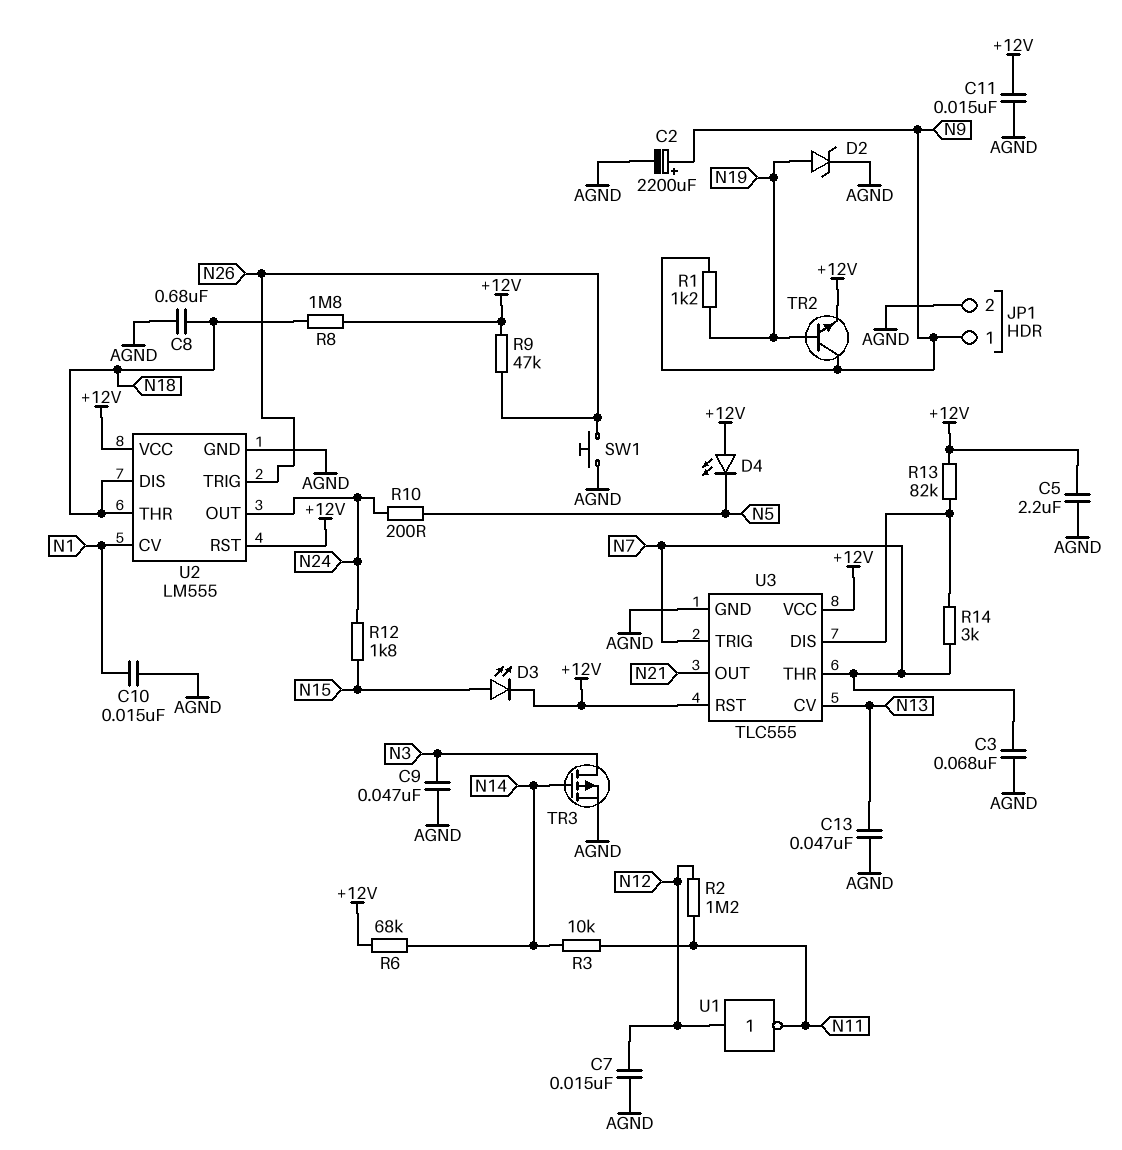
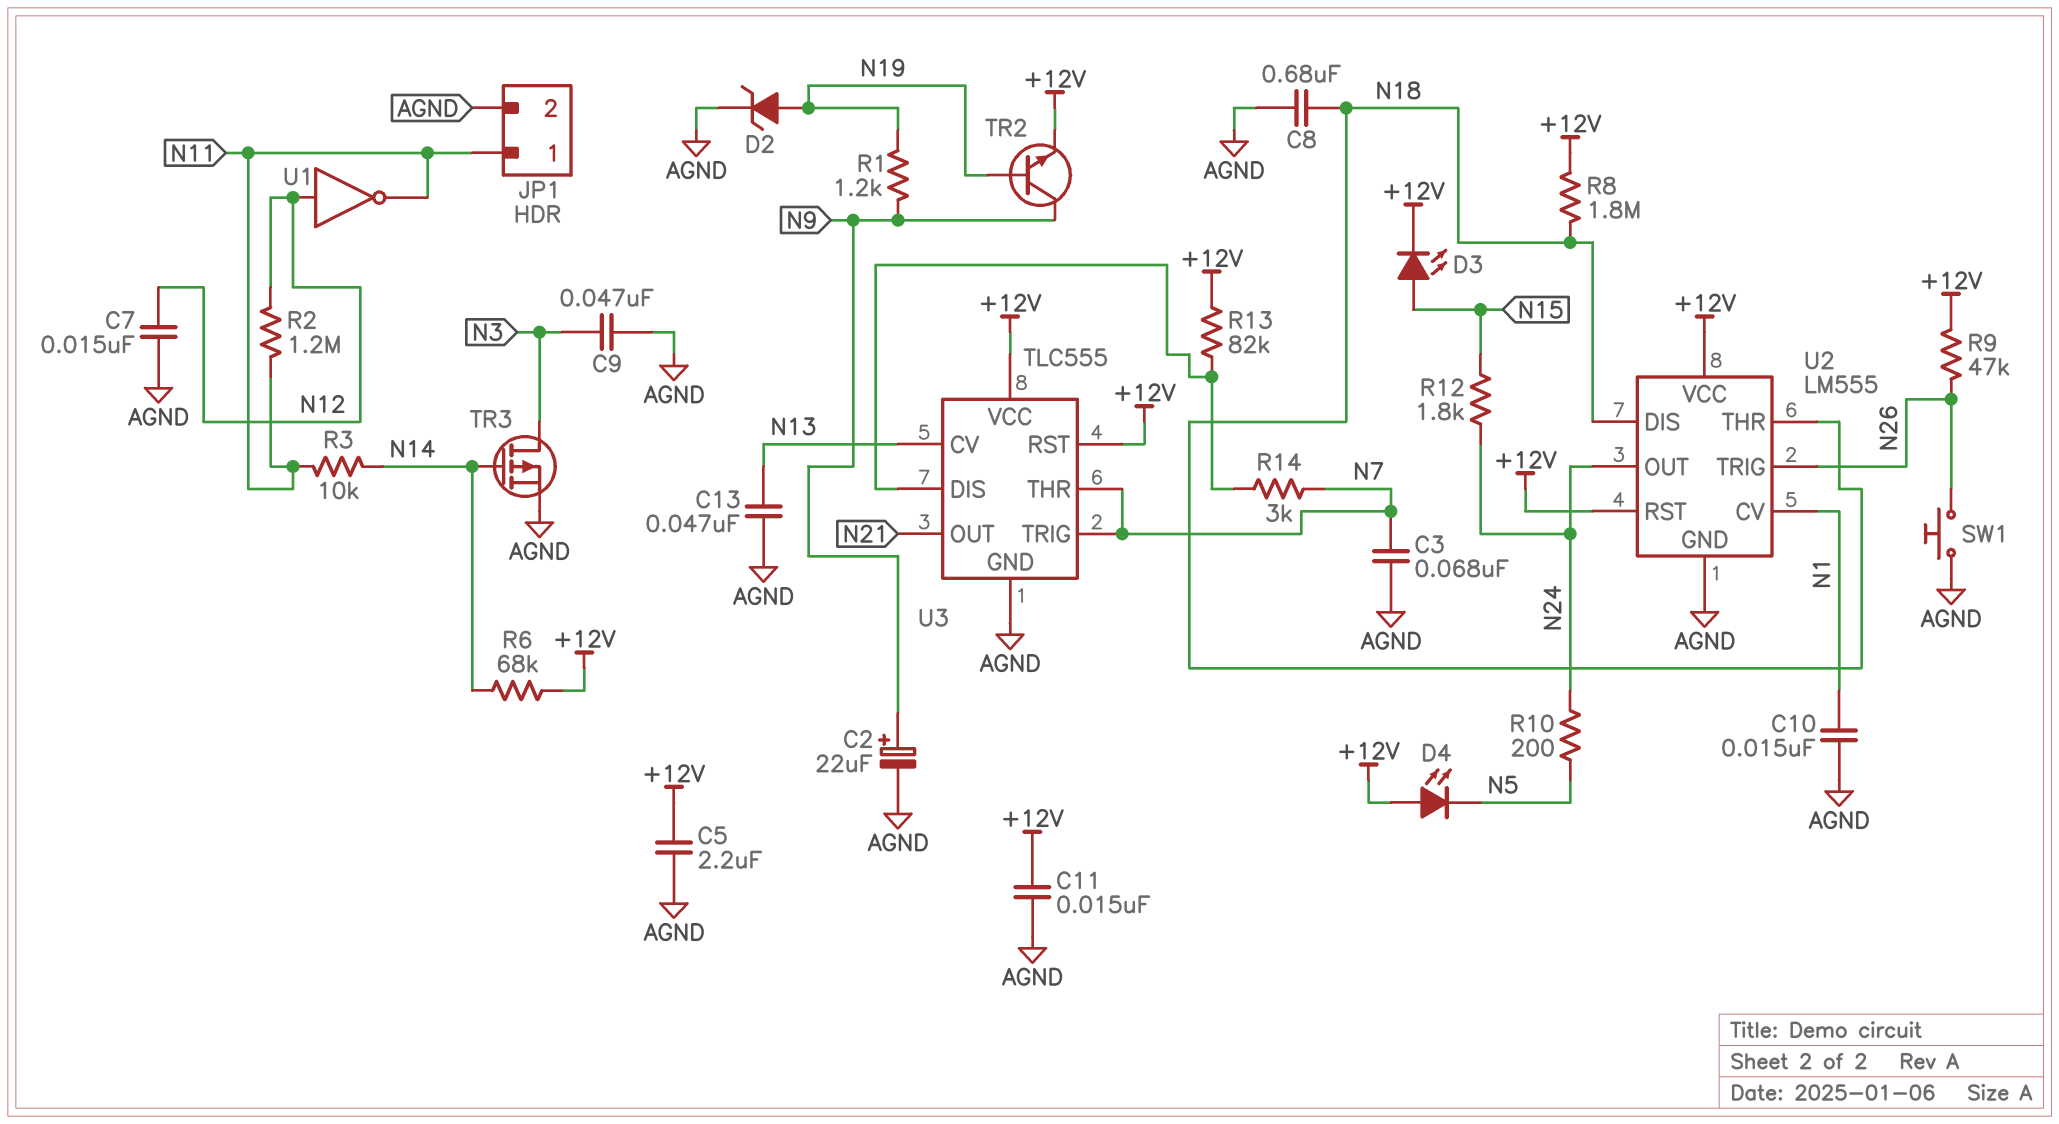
C2: 2200uF (plus N9, minus AGND) -> 22uF (plus N9, minus AGND)
JP1 pin 1: N9 -> N11

